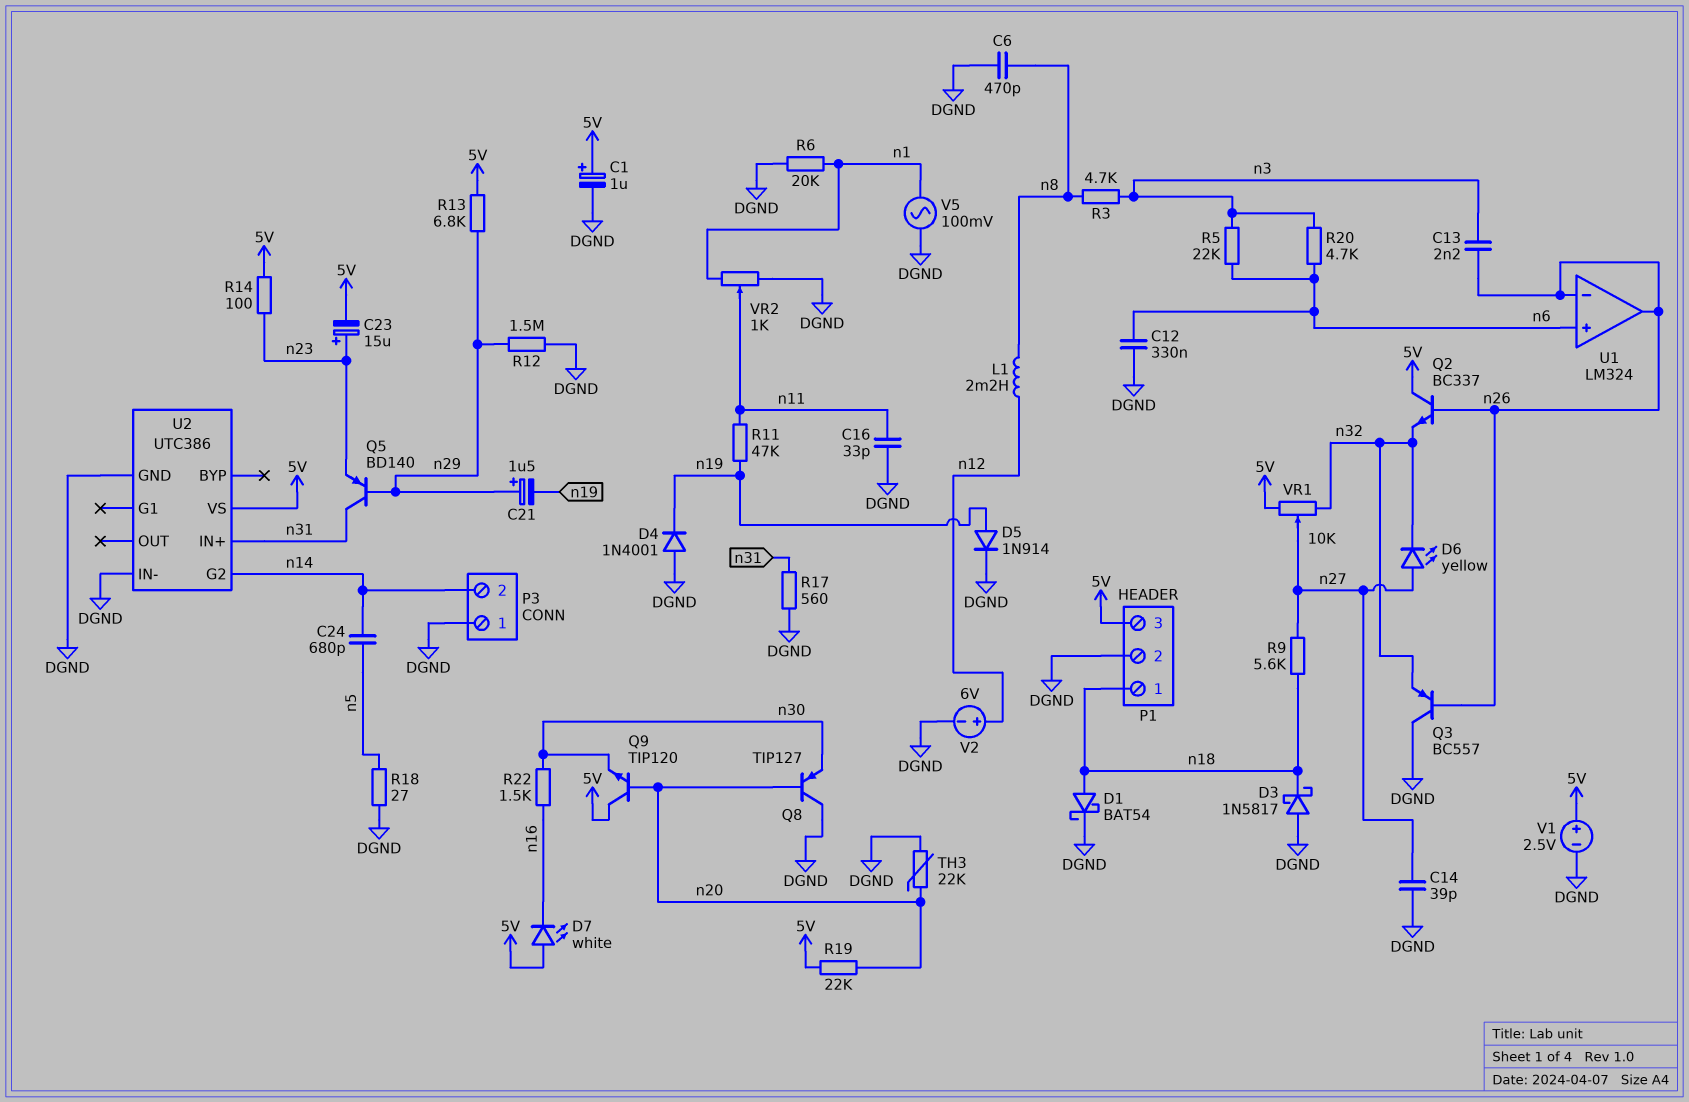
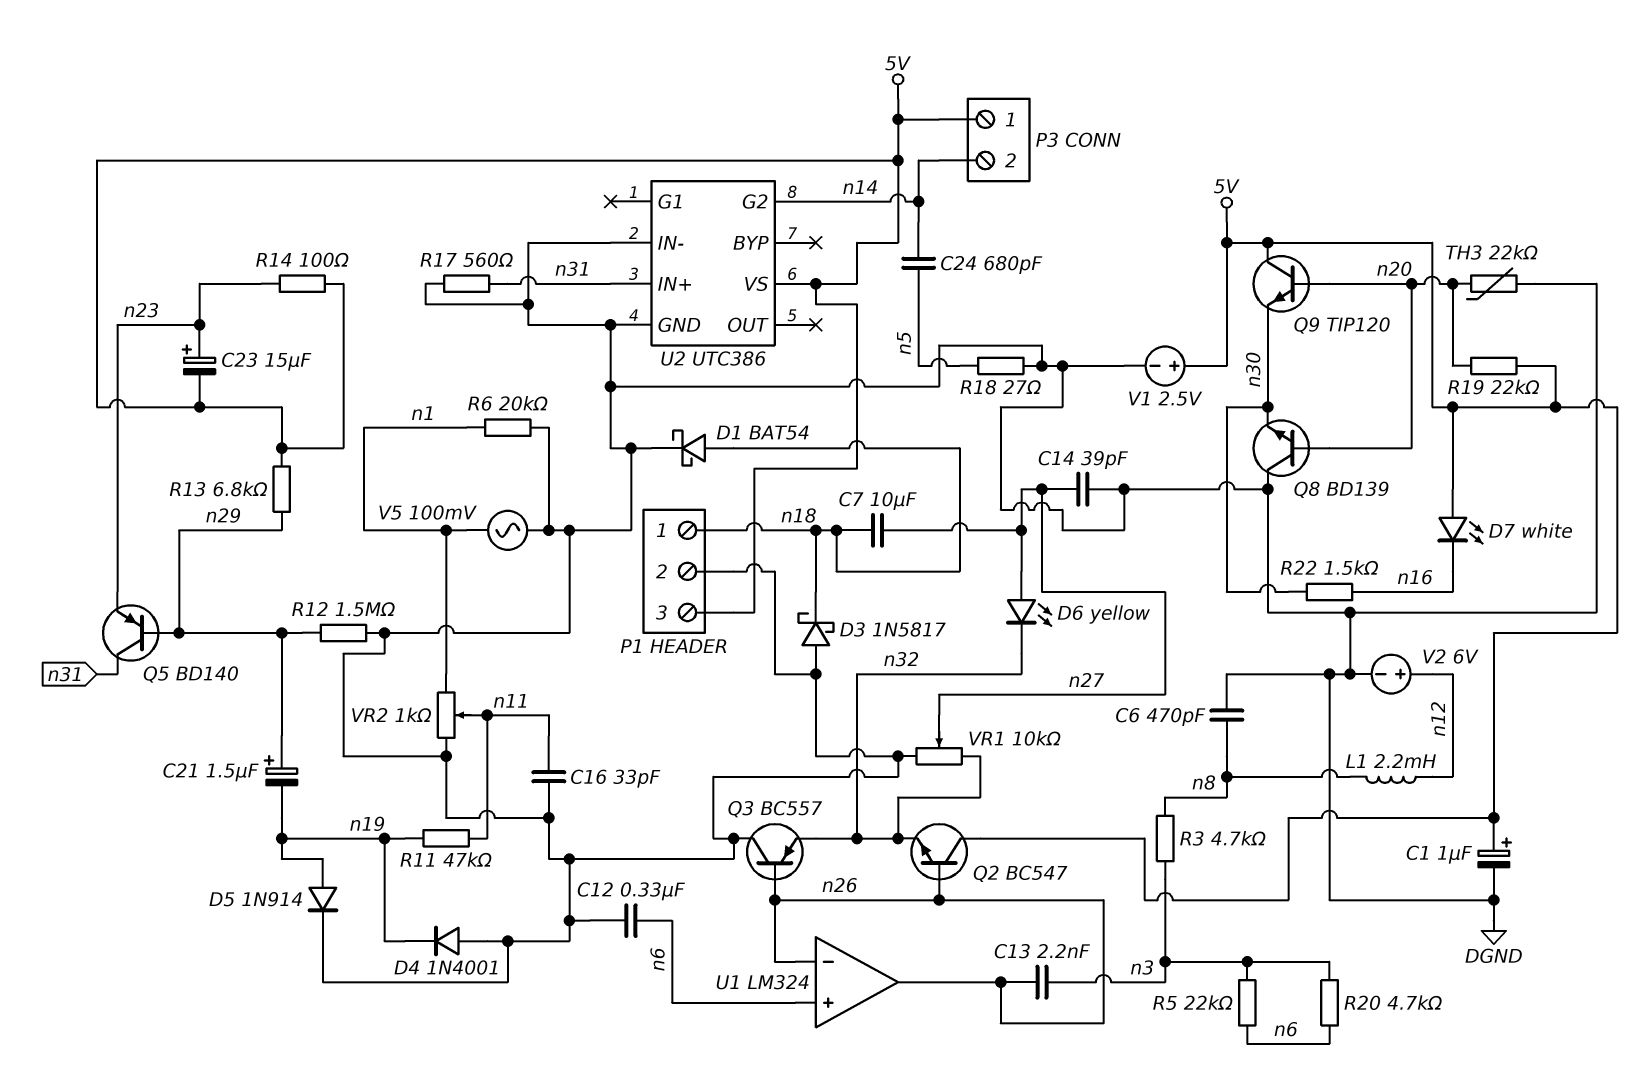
C7: none -> 10uF (n18, n27)
P3 pin 1: DGND -> 5V
Q2: NPN BC337 (B n26, C 5V, E n32) -> NPN BC547 (B n26, C 5V, E n32)
Q8: PNP TIP127 (B n20, C DGND, E n30) -> NPN BD139 (B n20, C DGND, E n30)
R9: 5.6k (n18, n27) -> none
VR1: 10k (5V, n32, wiper n27) -> 10k (DGND, n32, wiper n27)

